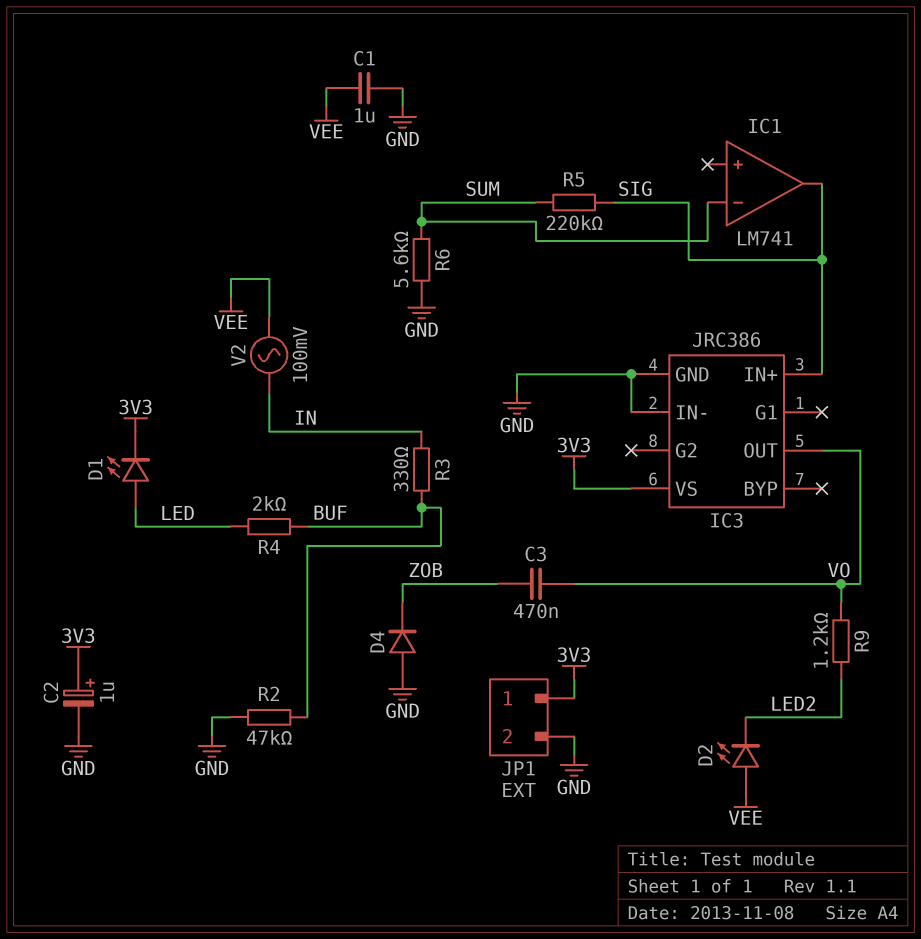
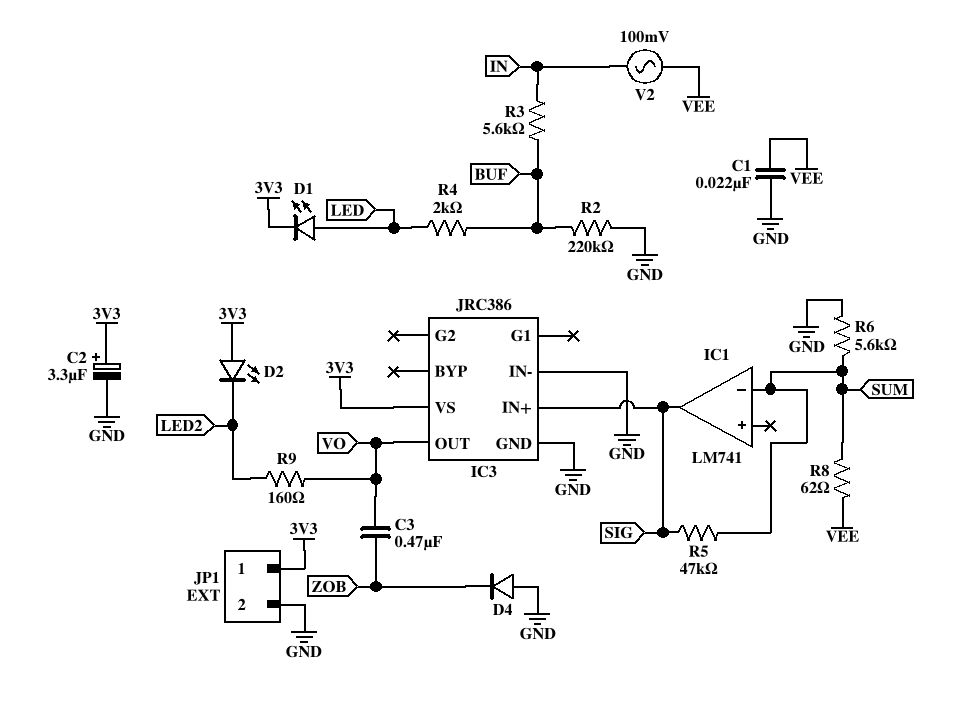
C1: 1uF (GND, VEE) -> 22nF (GND, VEE)
C2: 1uF (plus 3V3, minus GND) -> 3.3uF (plus 3V3, minus GND)
D2: LED (A VEE, K LED2) -> LED (A 3V3, K LED2)
R2: 47k (BUF, GND) -> 220k (BUF, GND)
R3: 330 (BUF, IN) -> 5.6k (BUF, IN)
R5: 220k (SIG, SUM) -> 47k (SIG, SUM)
R8: none -> 62 (SUM, VEE)
R9: 1.2k (LED2, VO) -> 160 (LED2, VO)

